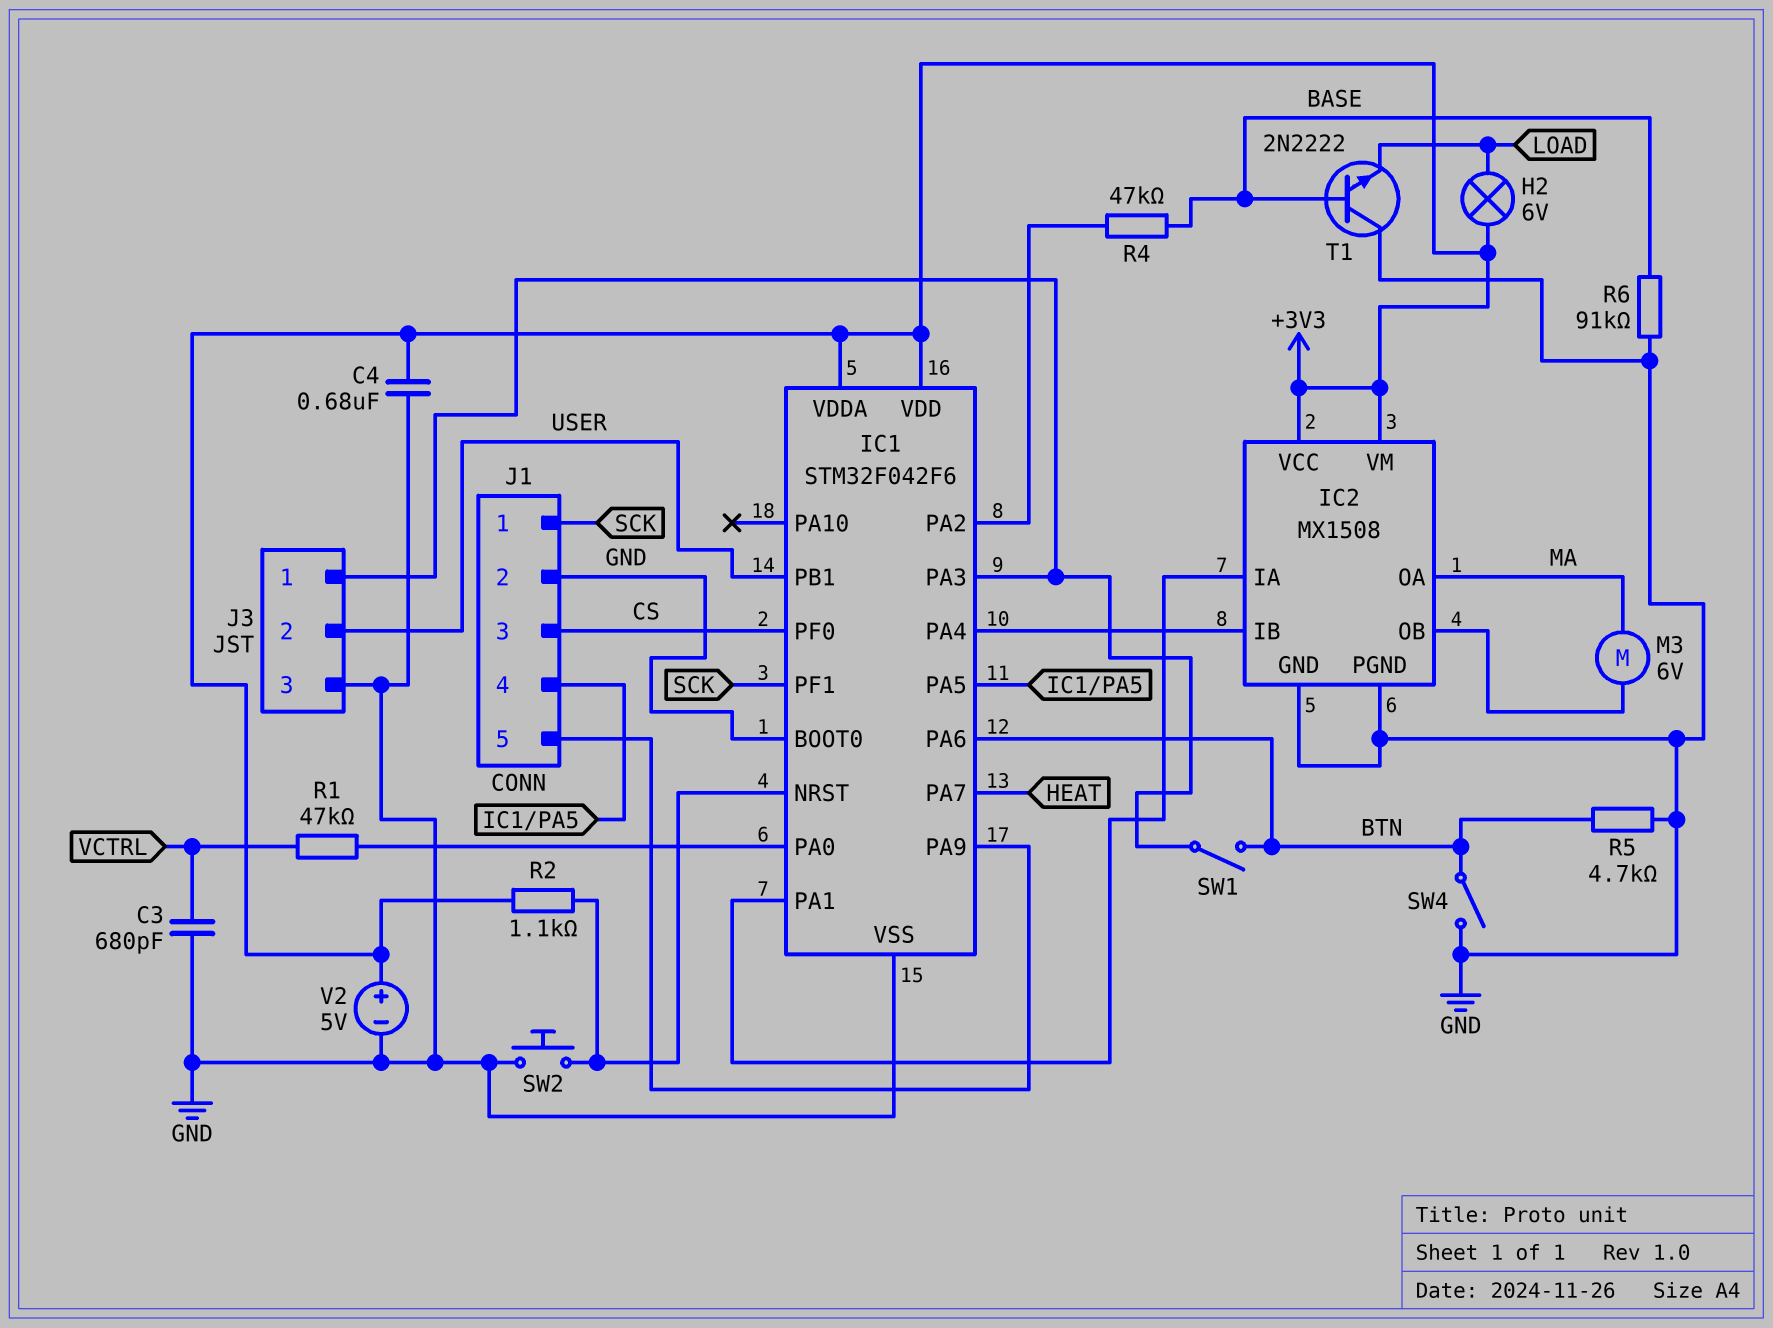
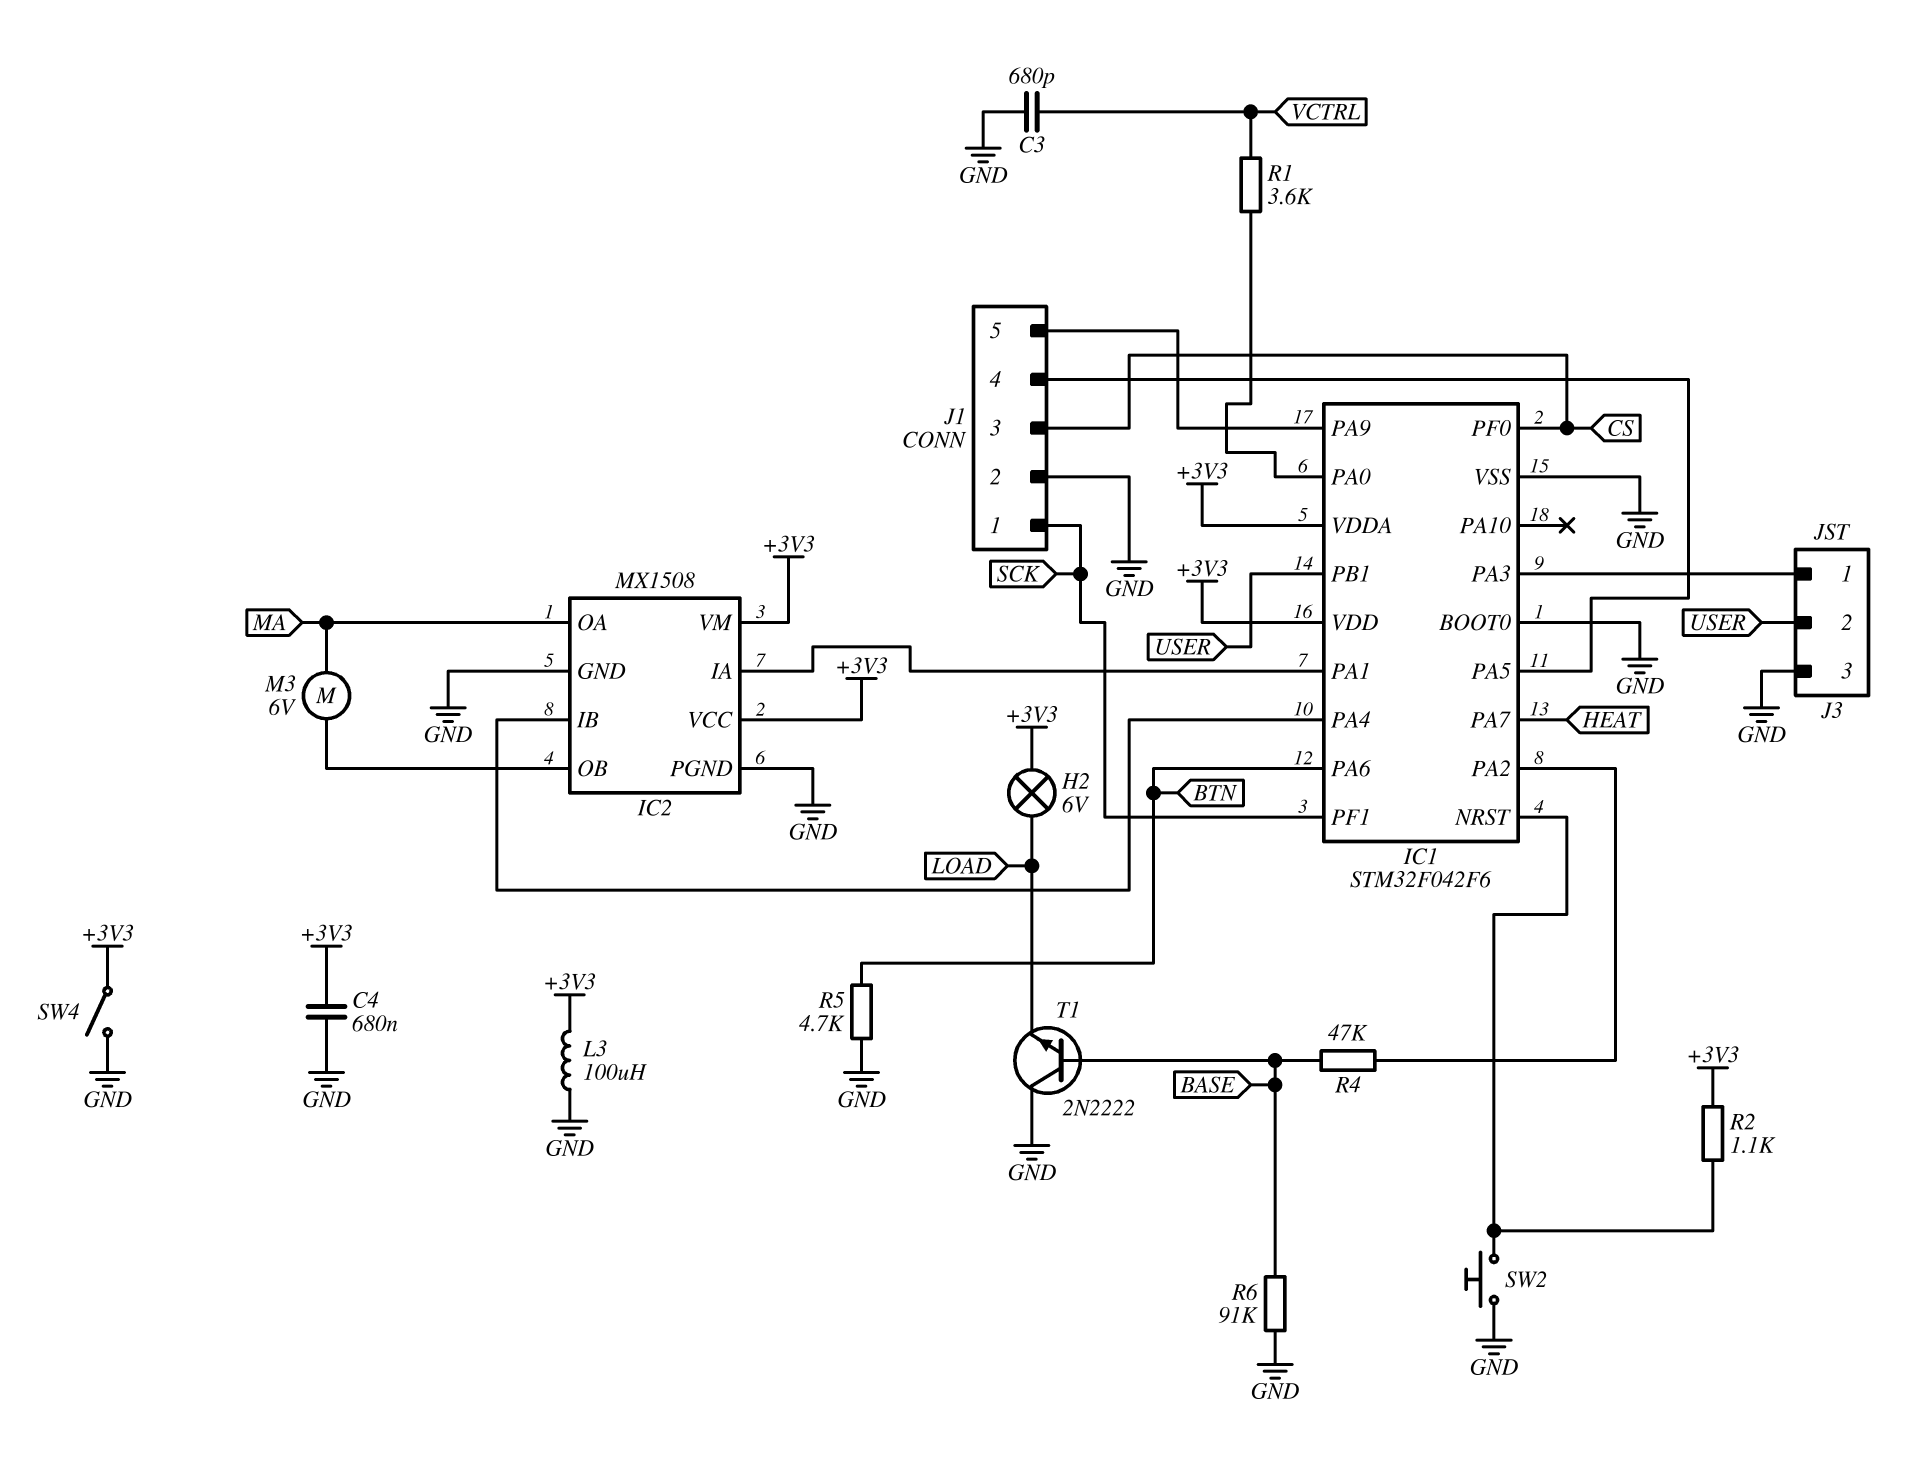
L3: none -> 100uH (+3V3, GND)
R1: 47k (IC1/PA0, VCTRL) -> 3.6k (IC1/PA0, VCTRL)
SW1: switch (BTN, IC1/PA3) -> none
SW4: switch (BTN, GND) -> switch (+3V3, GND)
V2: 5V (plus +3V3, minus GND) -> none

